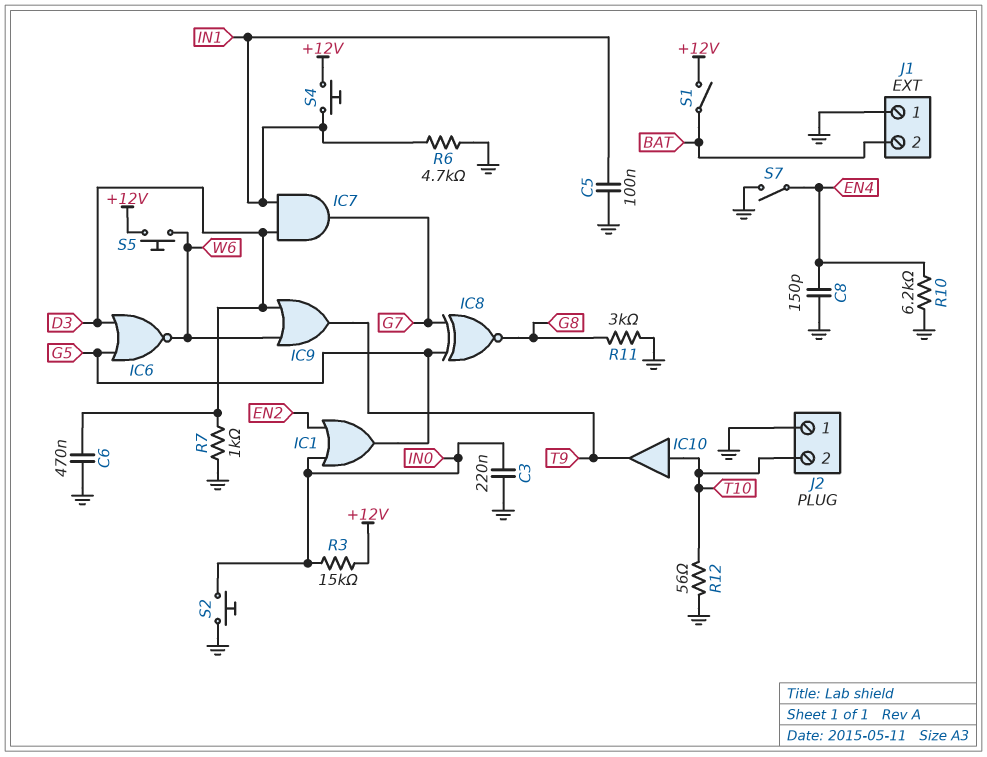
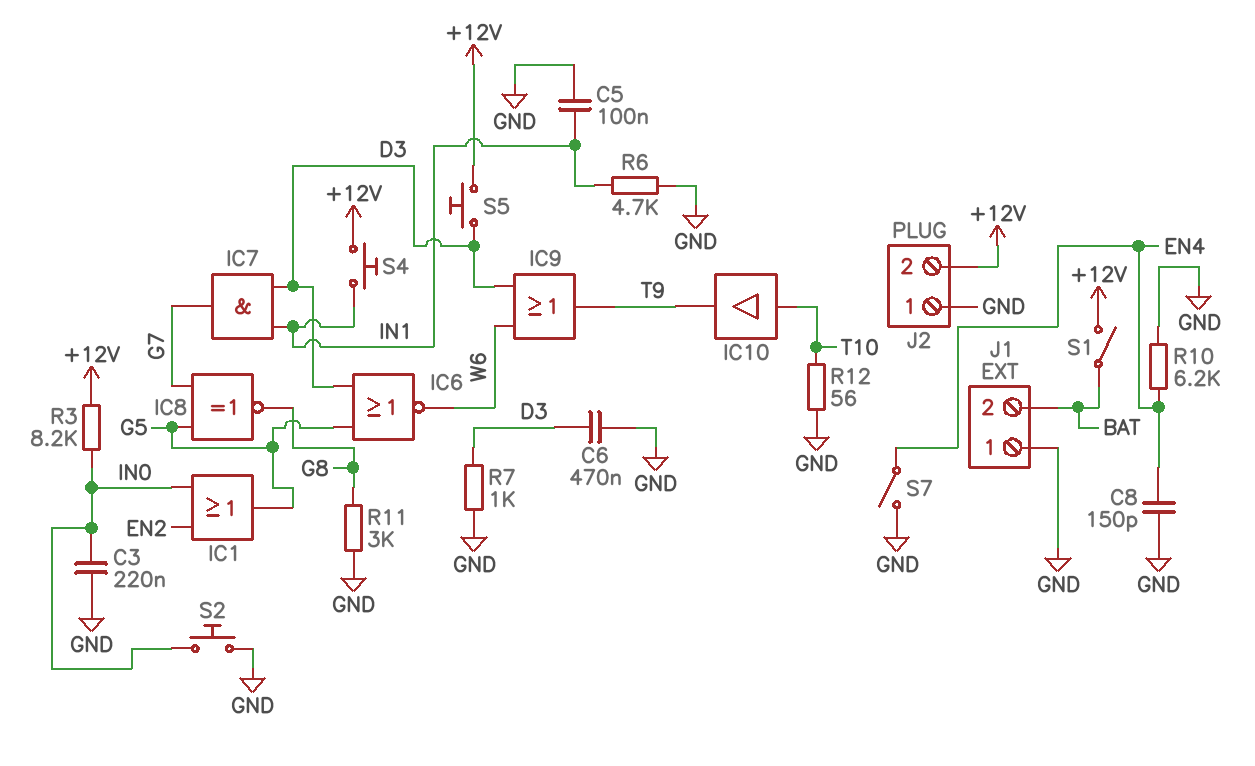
J2 pin 2: T10 -> +12V
R3: 15k (+12V, IN0) -> 8.2k (+12V, IN0)
S5: button (+12V, W6) -> button (+12V, D3)

